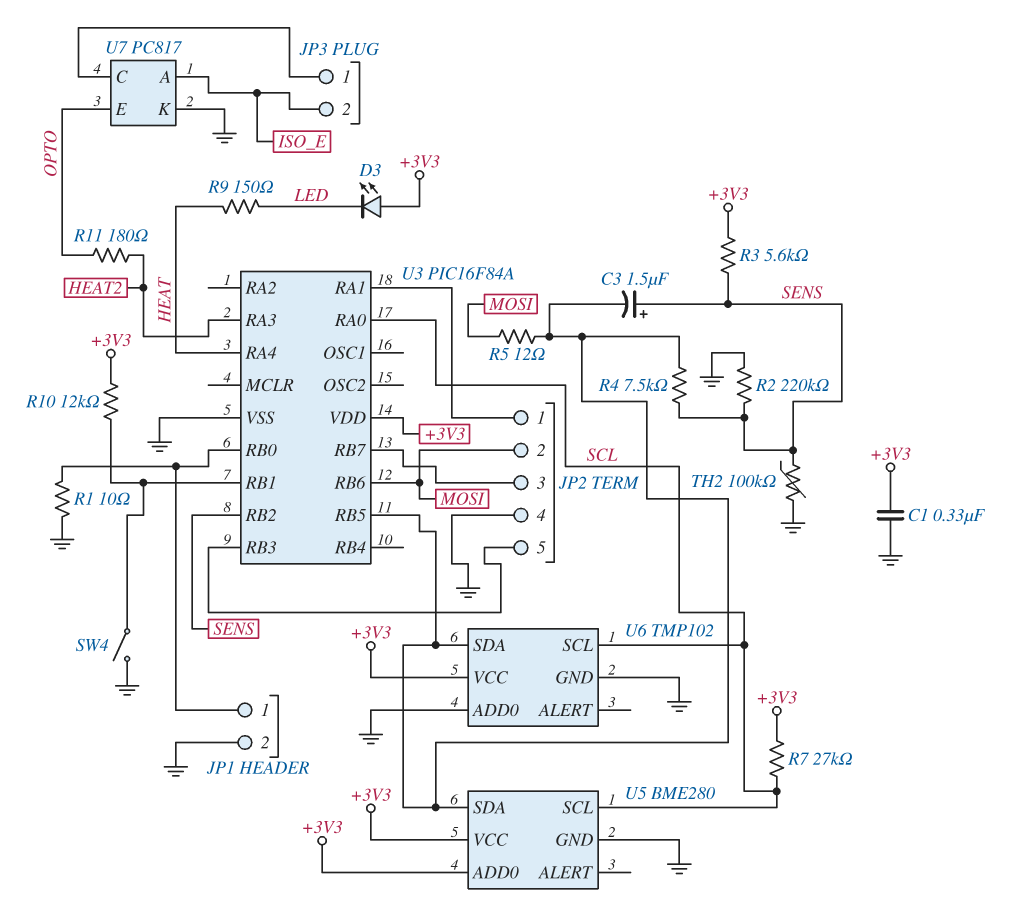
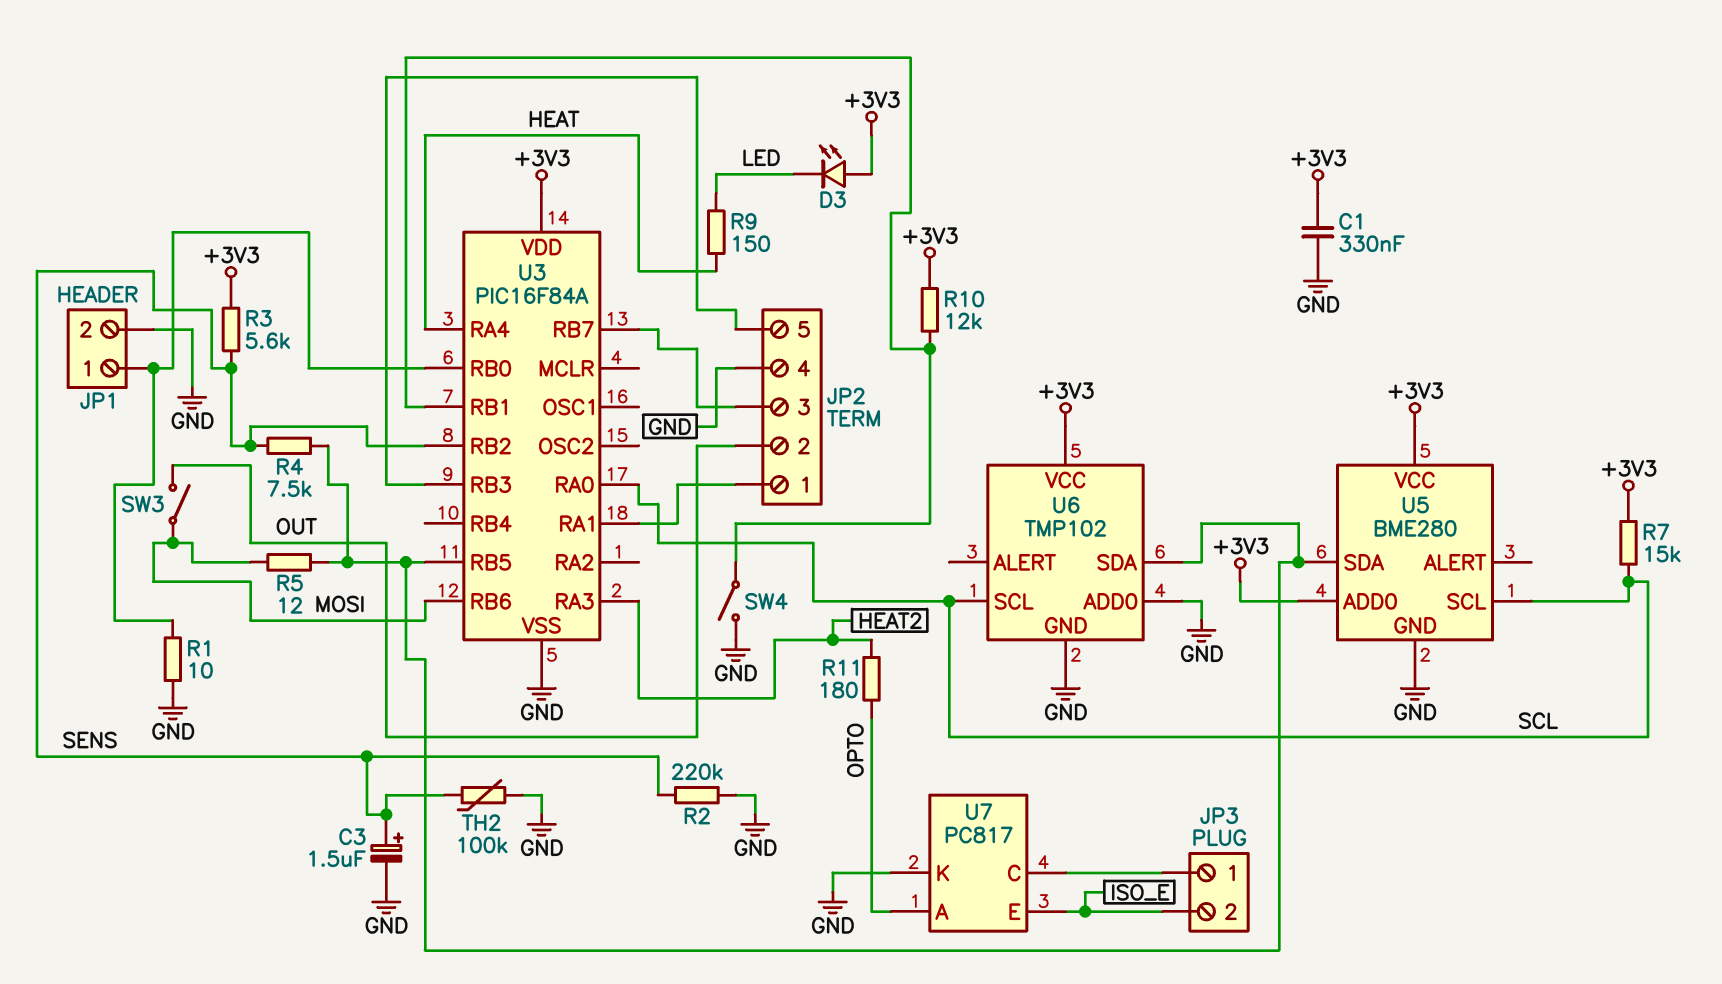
C3: 1.5uF (plus SENS, minus U3/RB5) -> 1.5uF (plus SENS, minus GND)
JP2 pin 2: MOSI -> OUT
R7: 27k (+3V3, SCL) -> 15k (+3V3, SCL)
SW3: none -> switch (MOSI, OUT)
U7 pin A: ISO_E -> OPTO
U7 pin E: OPTO -> ISO_E

